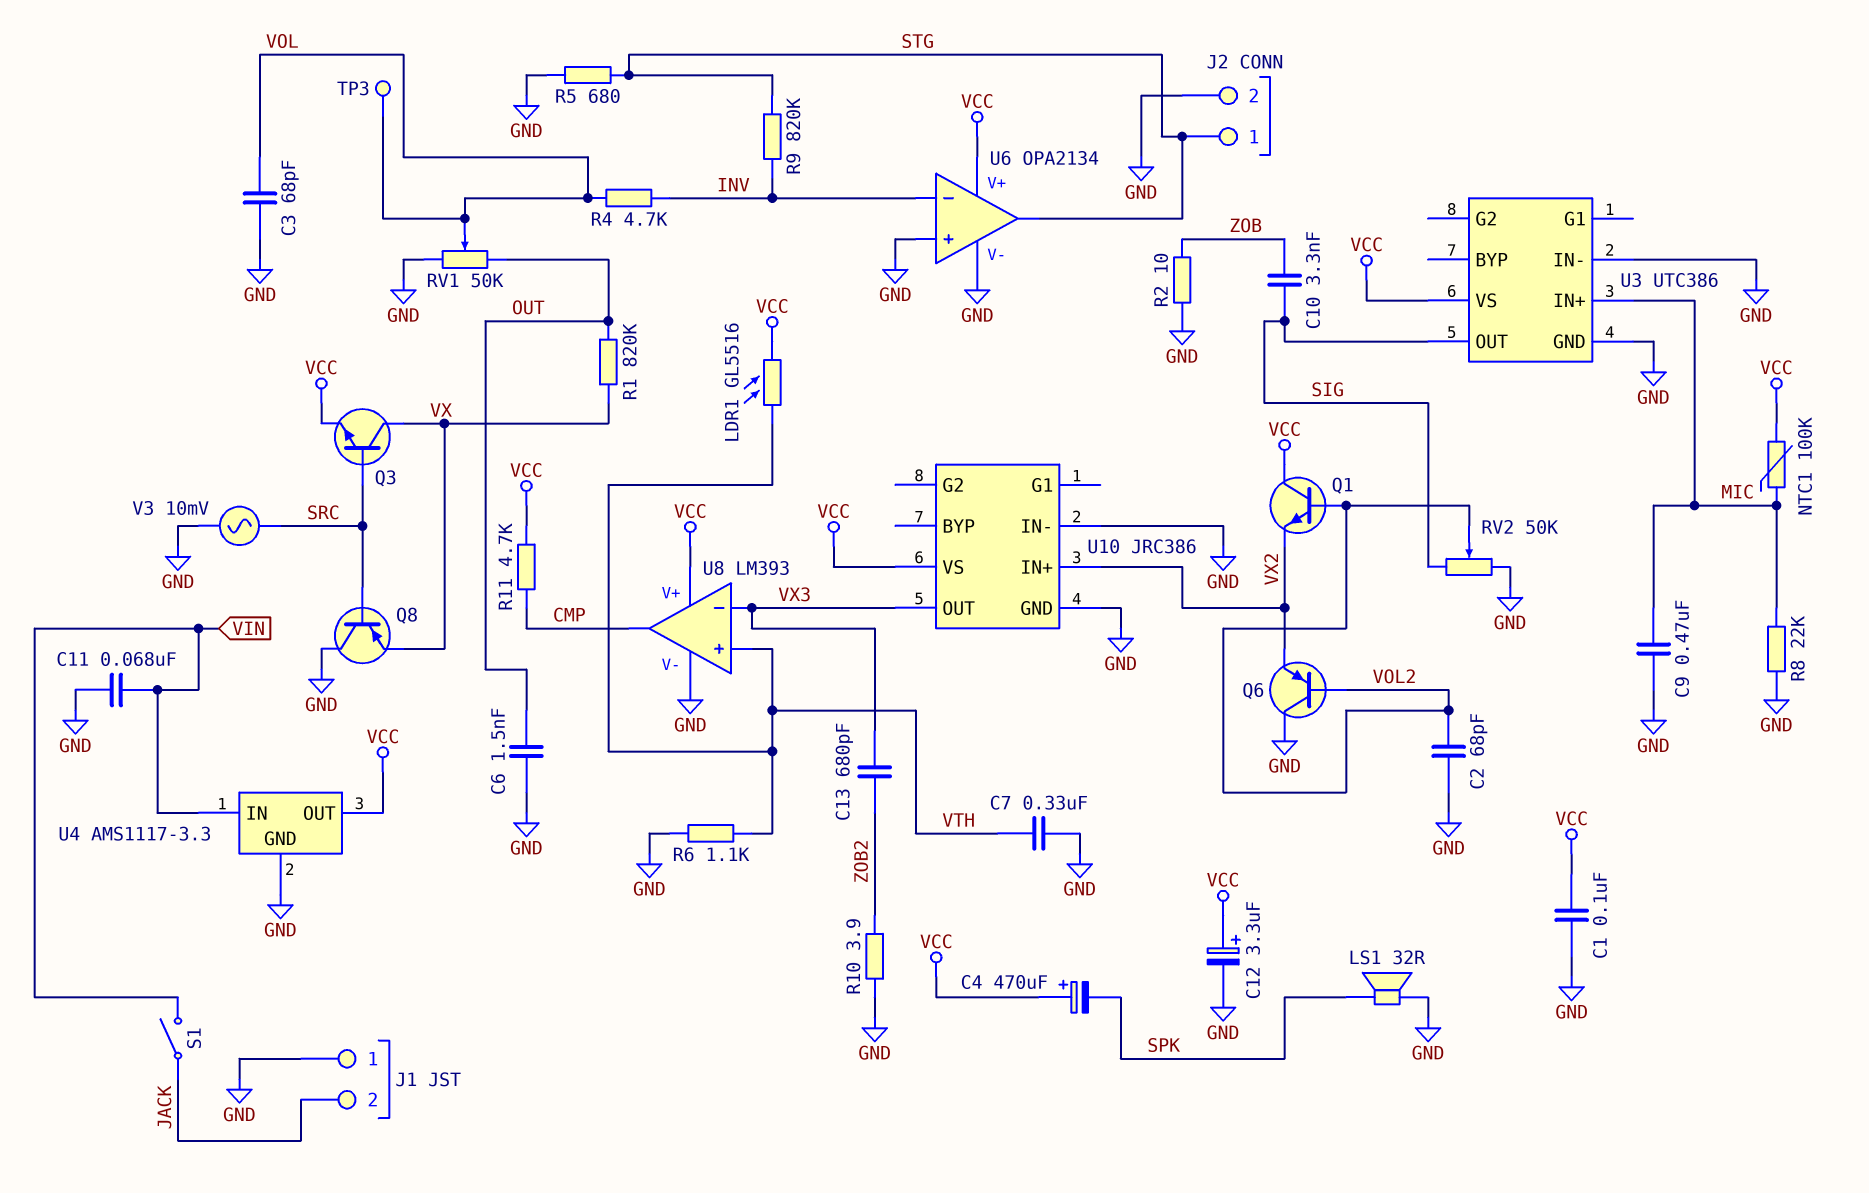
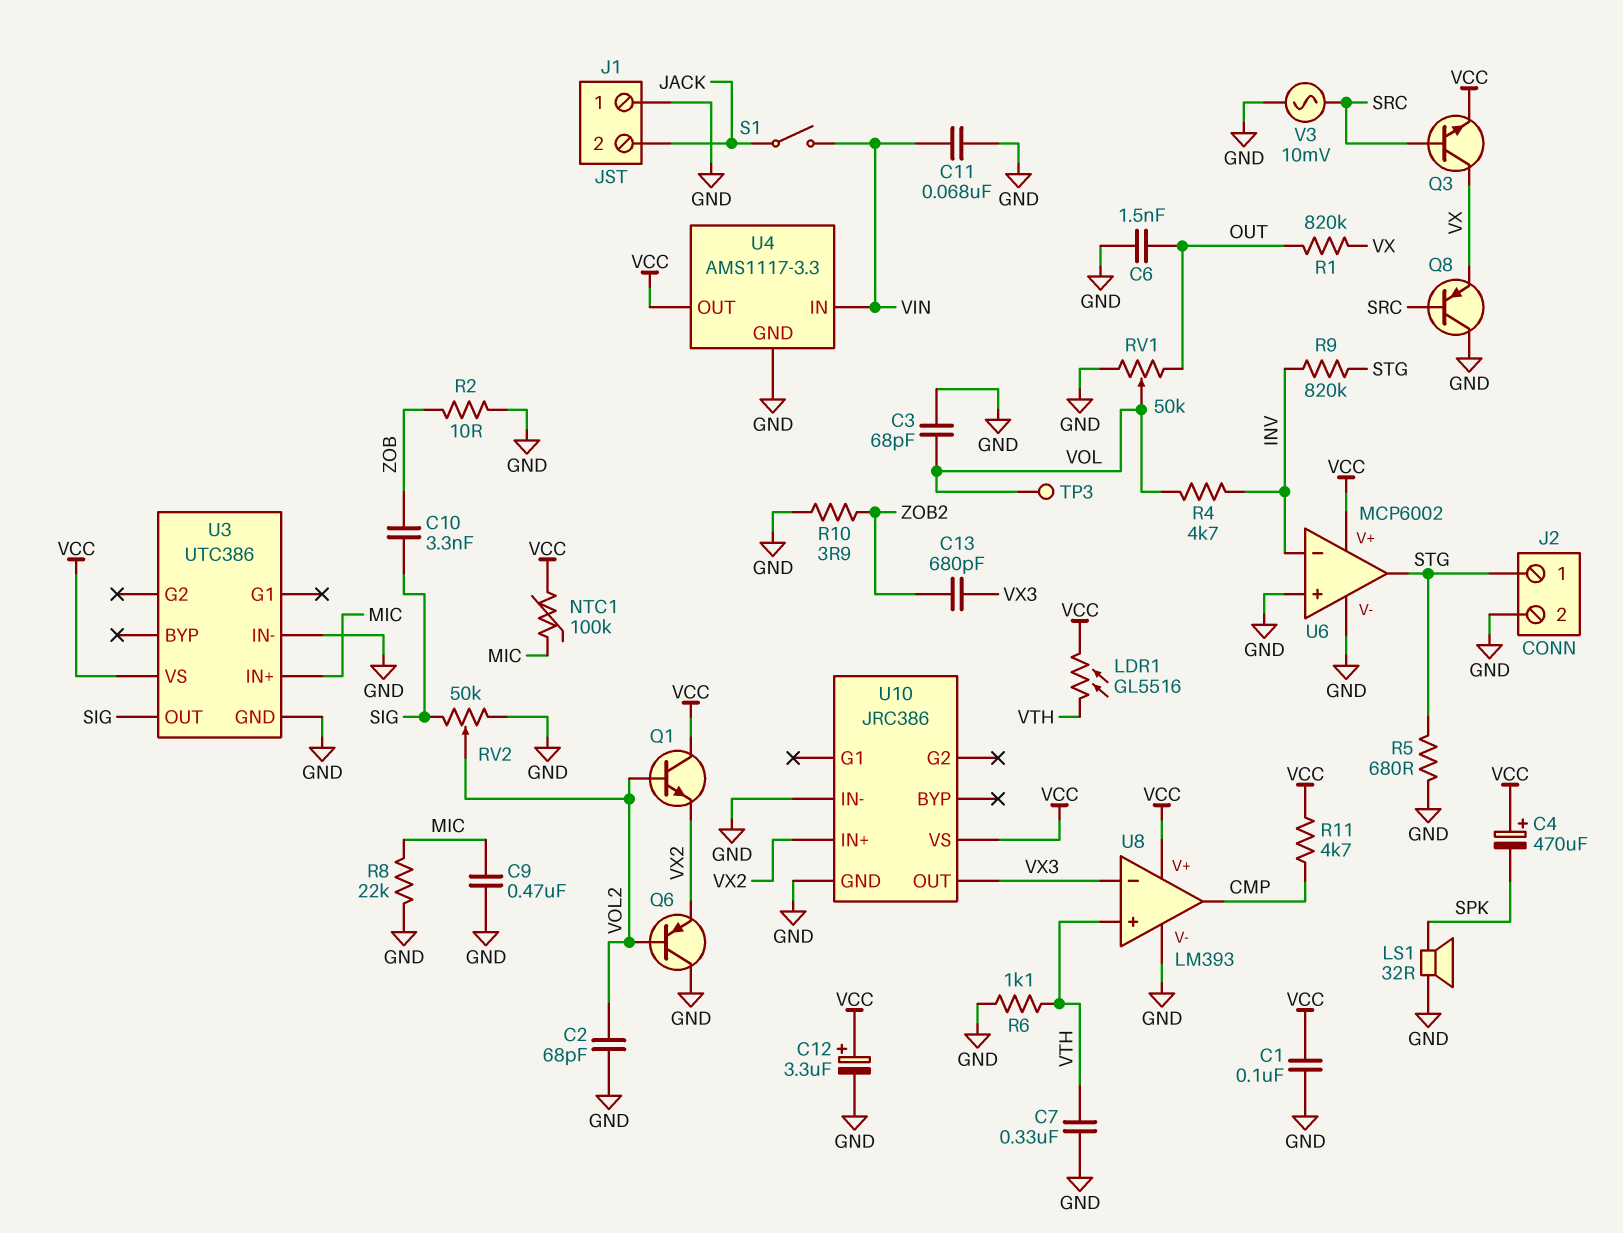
U6: OPA2134 -> MCP6002

